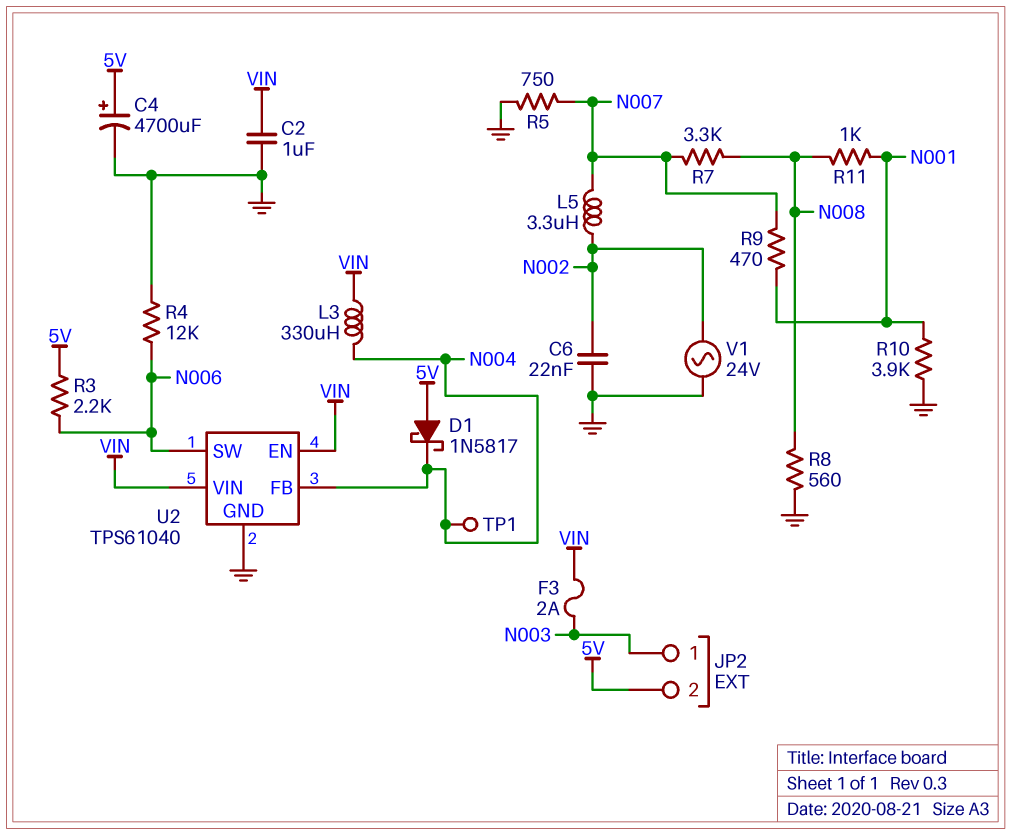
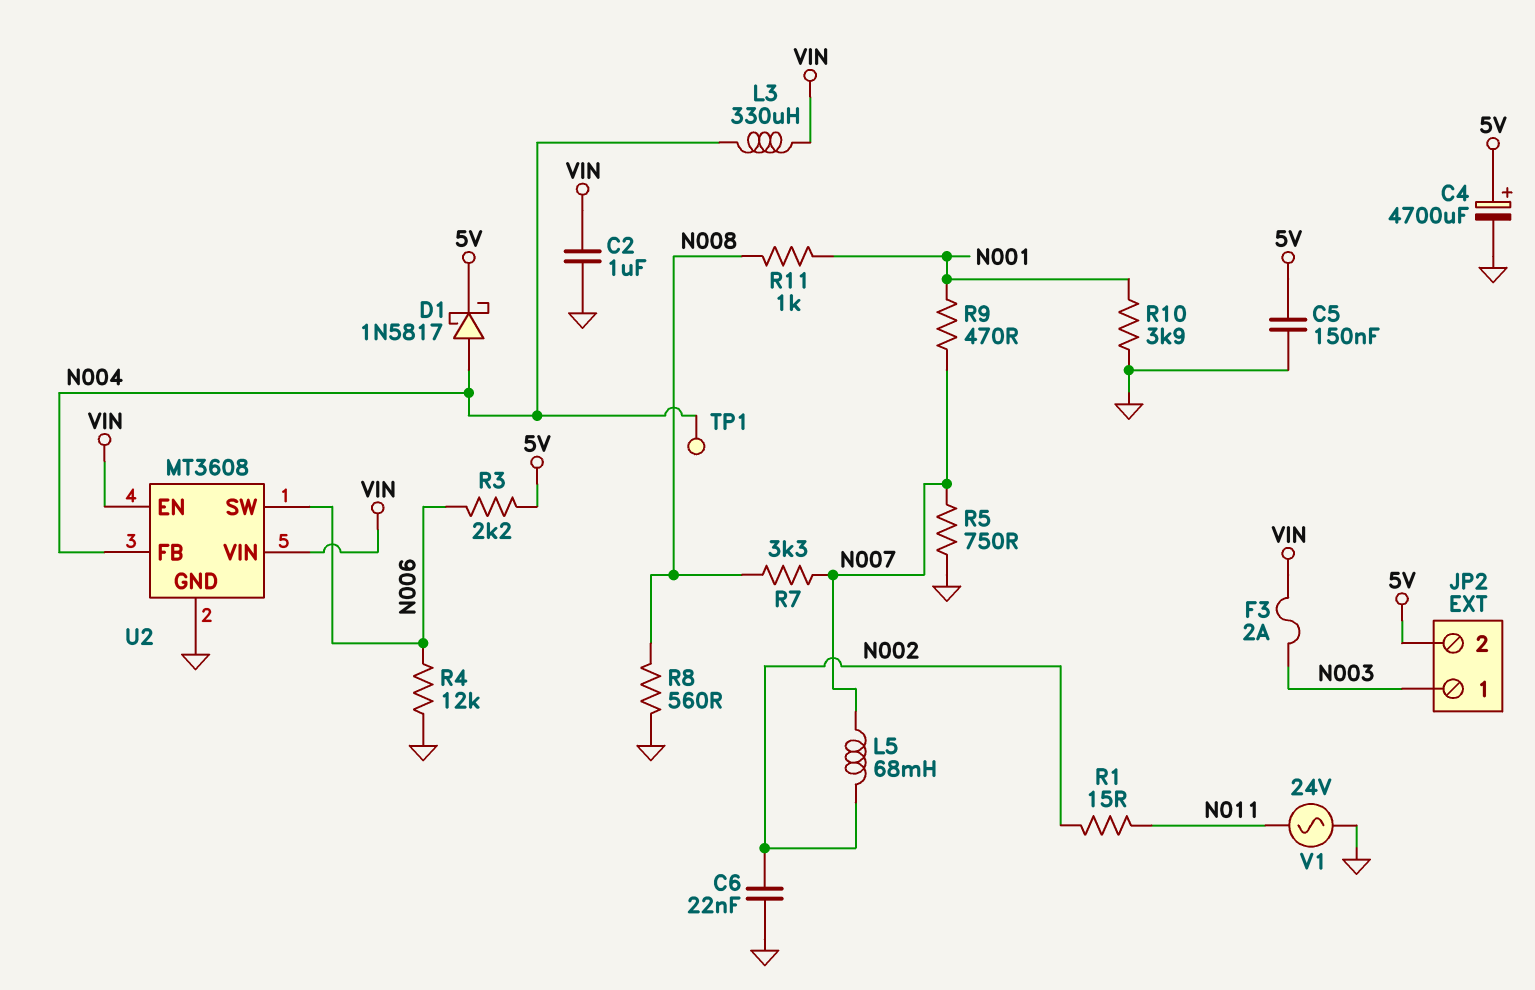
C5: none -> 150nF (5V, GND)
D1: schottky 1N5817 (A 5V, K N004) -> schottky 1N5817 (A N004, K 5V)
L5: 3.3uH (N002, N007) -> 68mH (N002, N007)
R1: none -> 15 (N002, N011)
U2: TPS61040 -> MT3608
V1: AC 24V (GND, N002) -> AC 24V (GND, N011)

